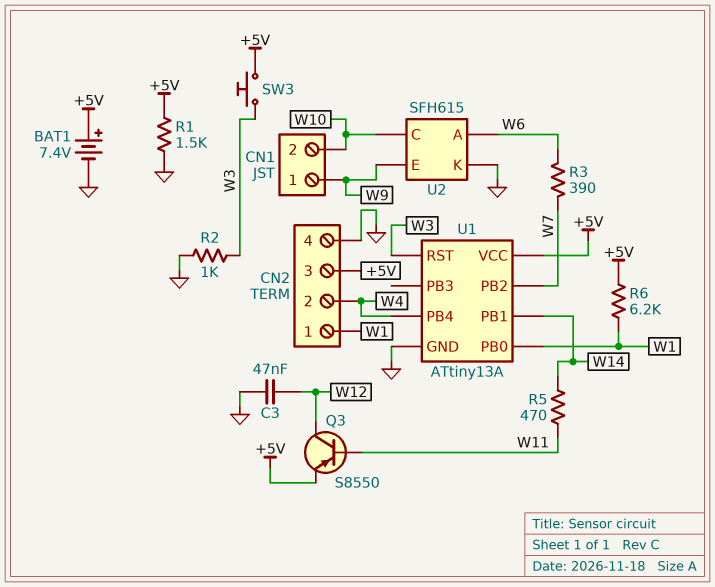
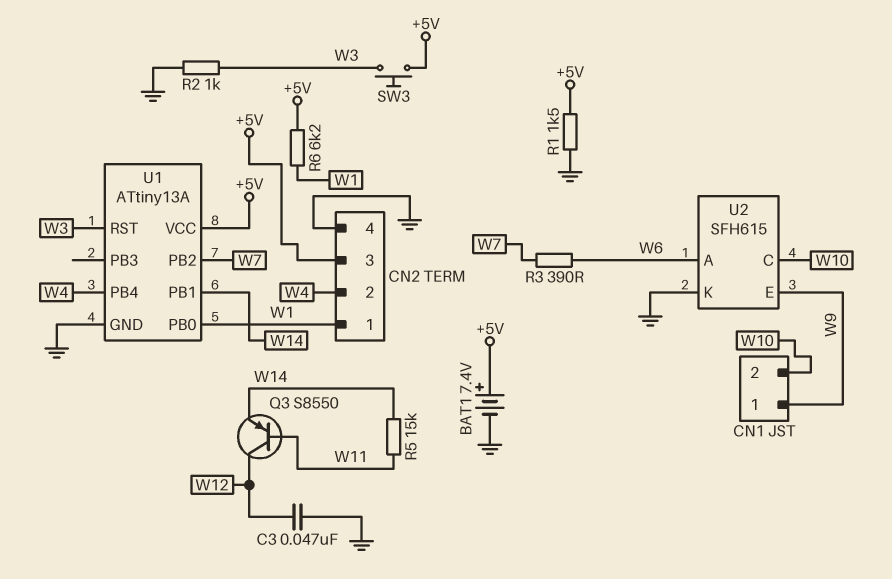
Q3: PNP S8550 (B W11, C W12, E +5V) -> PNP S8550 (B W11, C W12, E W14)
R5: 470 (W11, W14) -> 15k (W11, W14)

